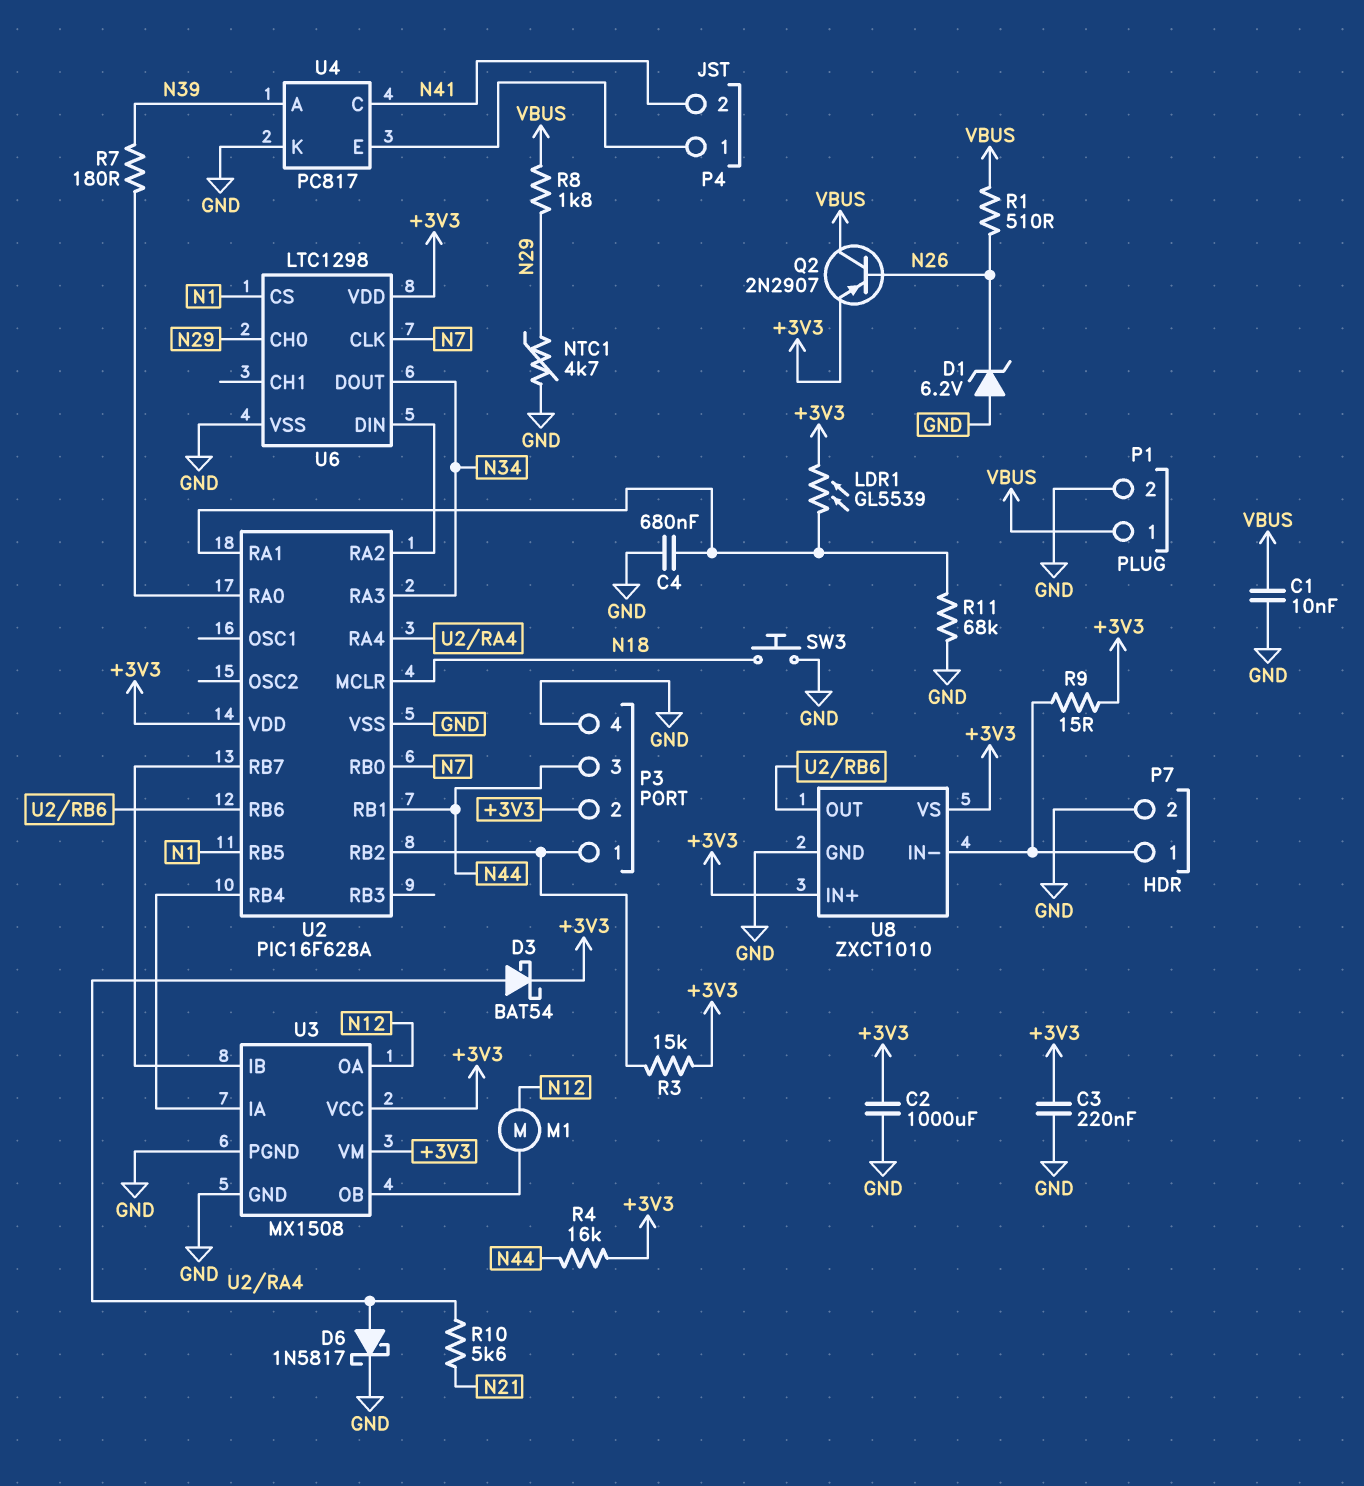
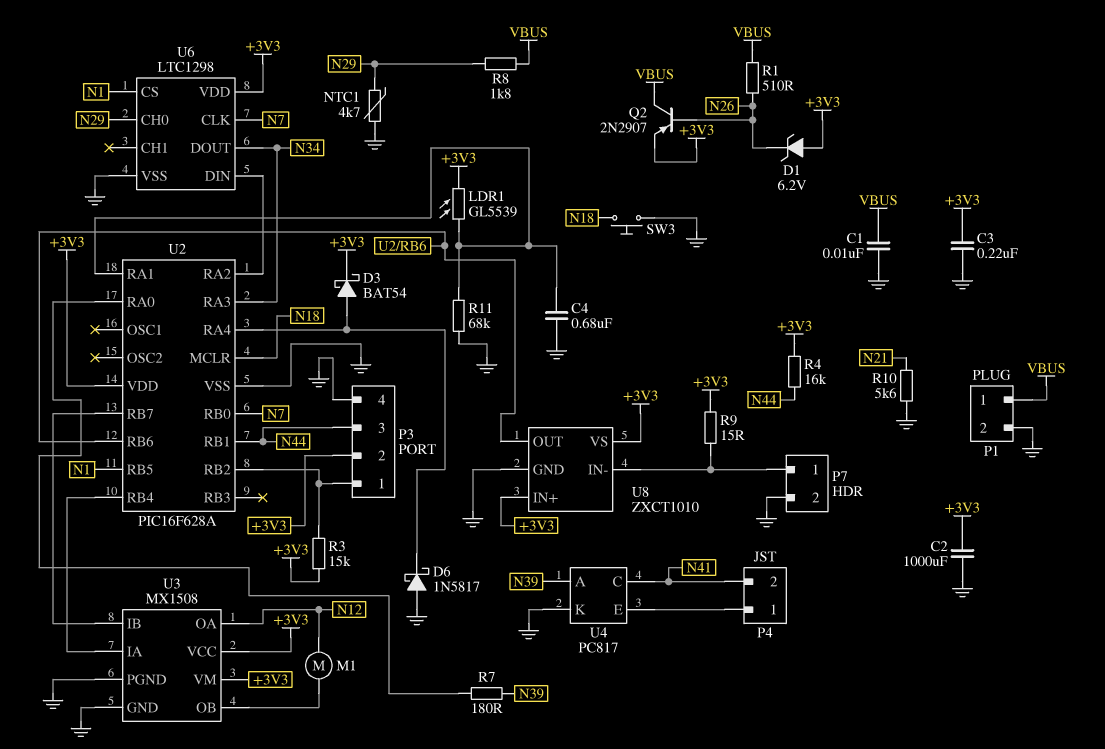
D1: zener 6.2V (A GND, K N26) -> zener 6.2V (A +3V3, K N26)
D6: schottky 1N5817 (A U2/RA4, K GND) -> schottky 1N5817 (A GND, K U2/RA4)
R10: 5.6k (N21, U2/RA4) -> 5.6k (GND, N21)

